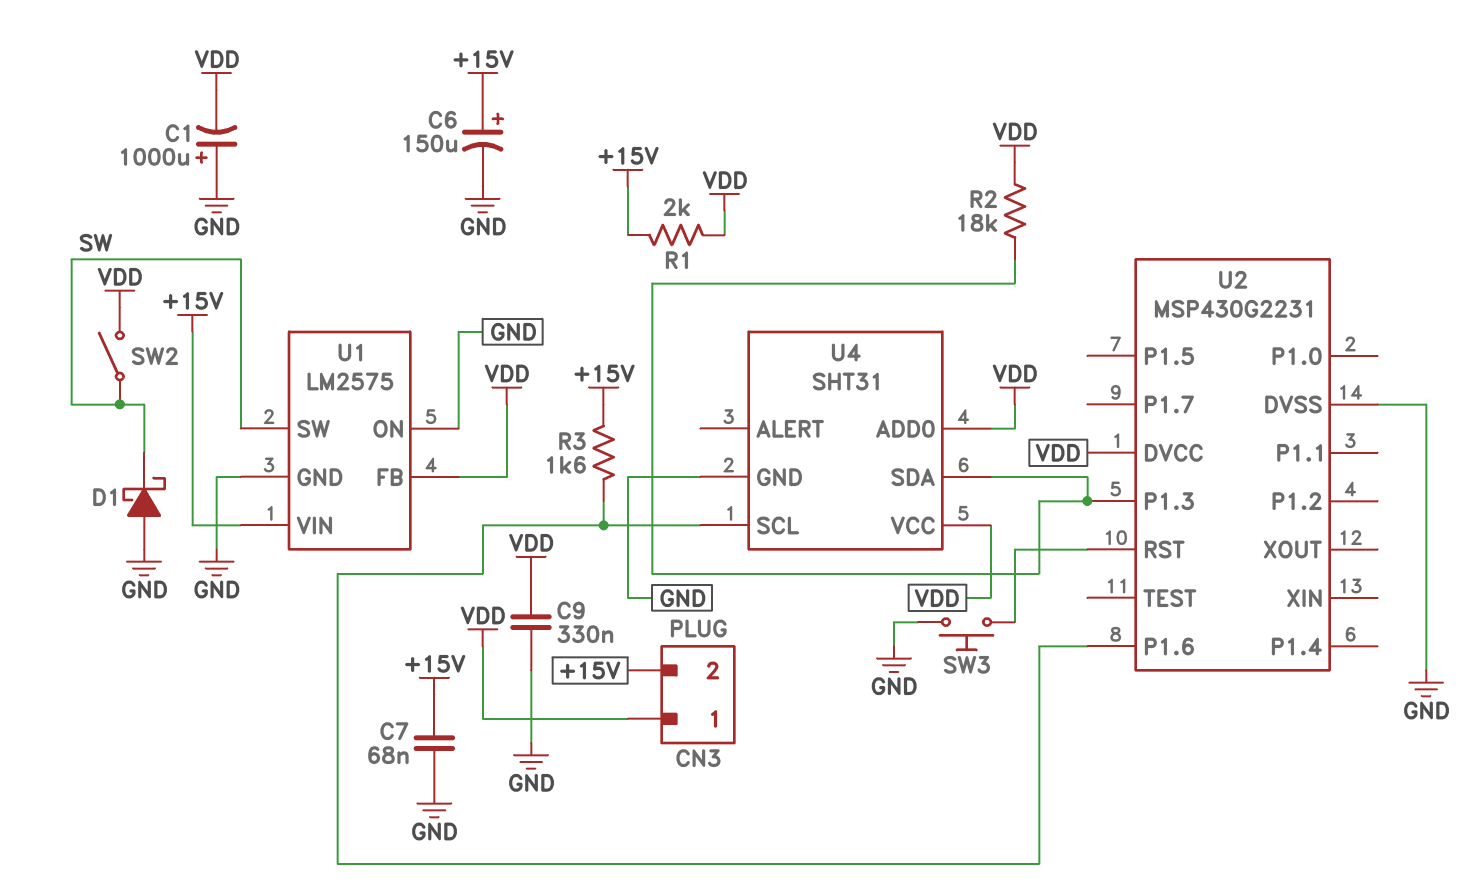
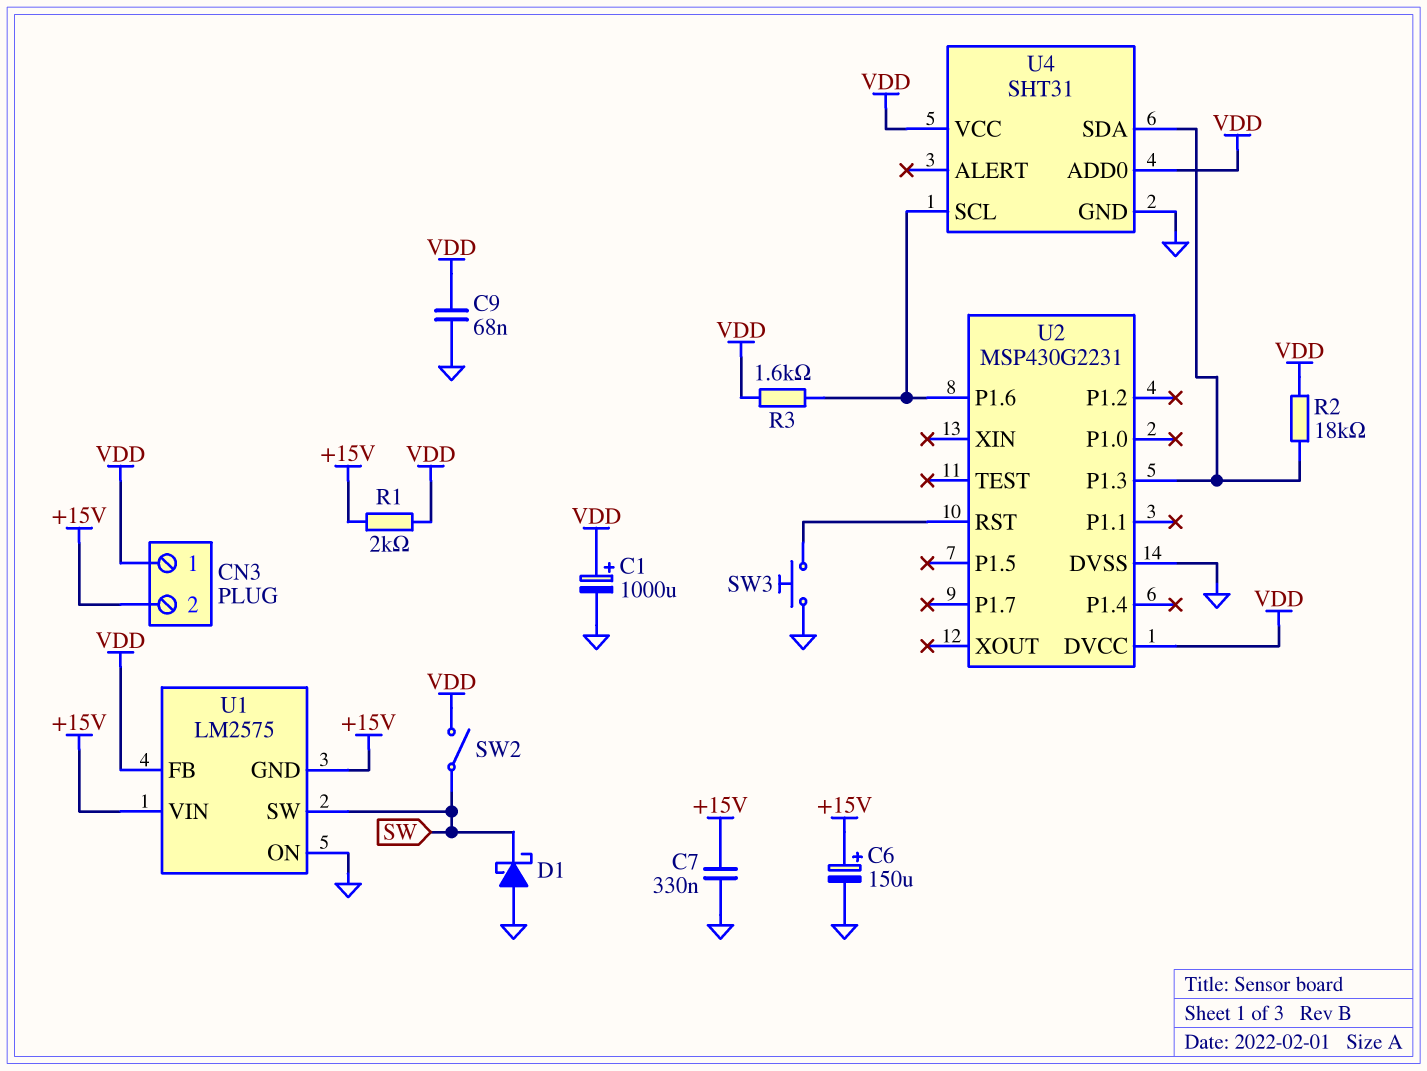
C1: 1000uF (plus GND, minus VDD) -> 1000uF (plus VDD, minus GND)
C7: 68nF (+15V, GND) -> 330nF (+15V, GND)
C9: 330nF (GND, VDD) -> 68nF (GND, VDD)
R3: 1.6k (+15V, U2/P1.6) -> 1.6k (U2/P1.6, VDD)
U1 pin GND: GND -> +15V

